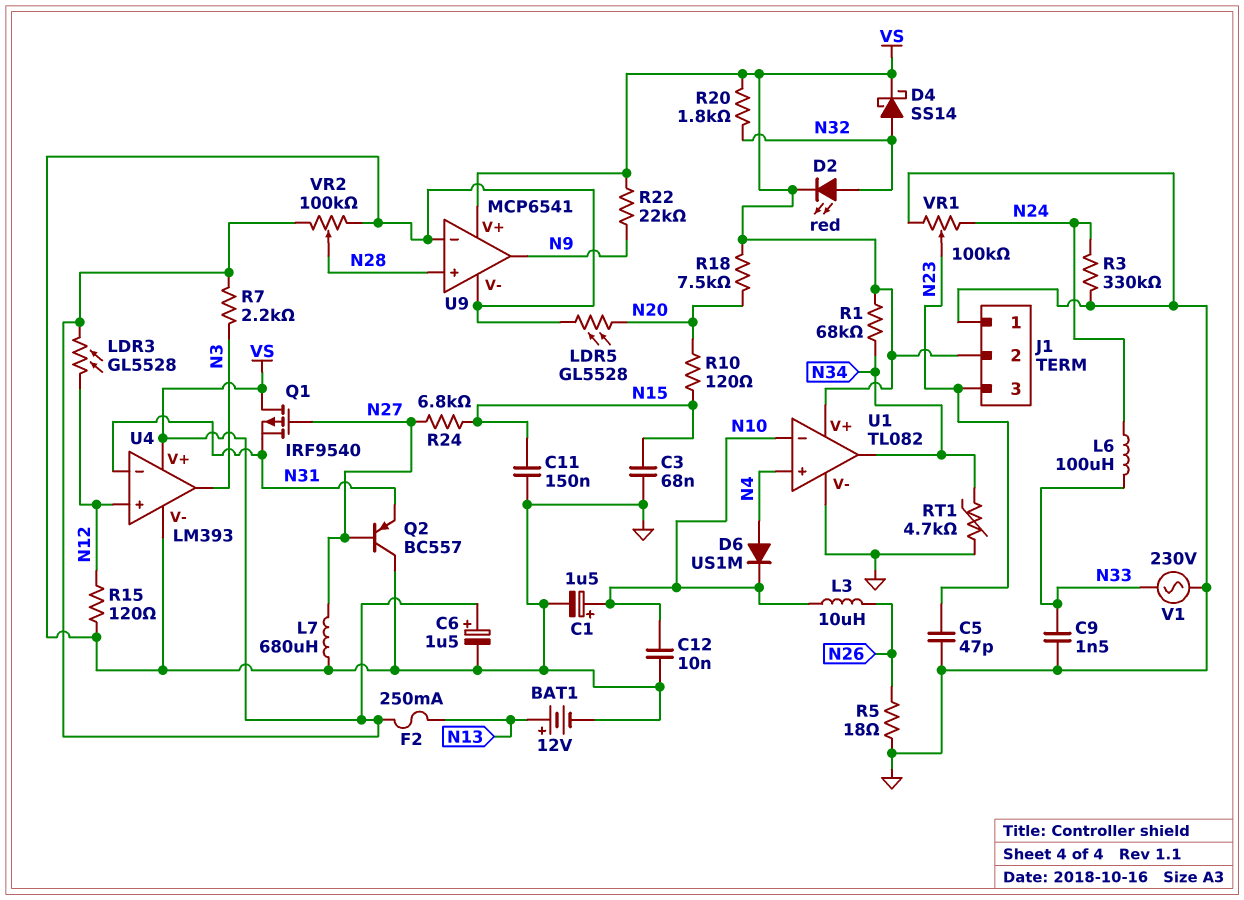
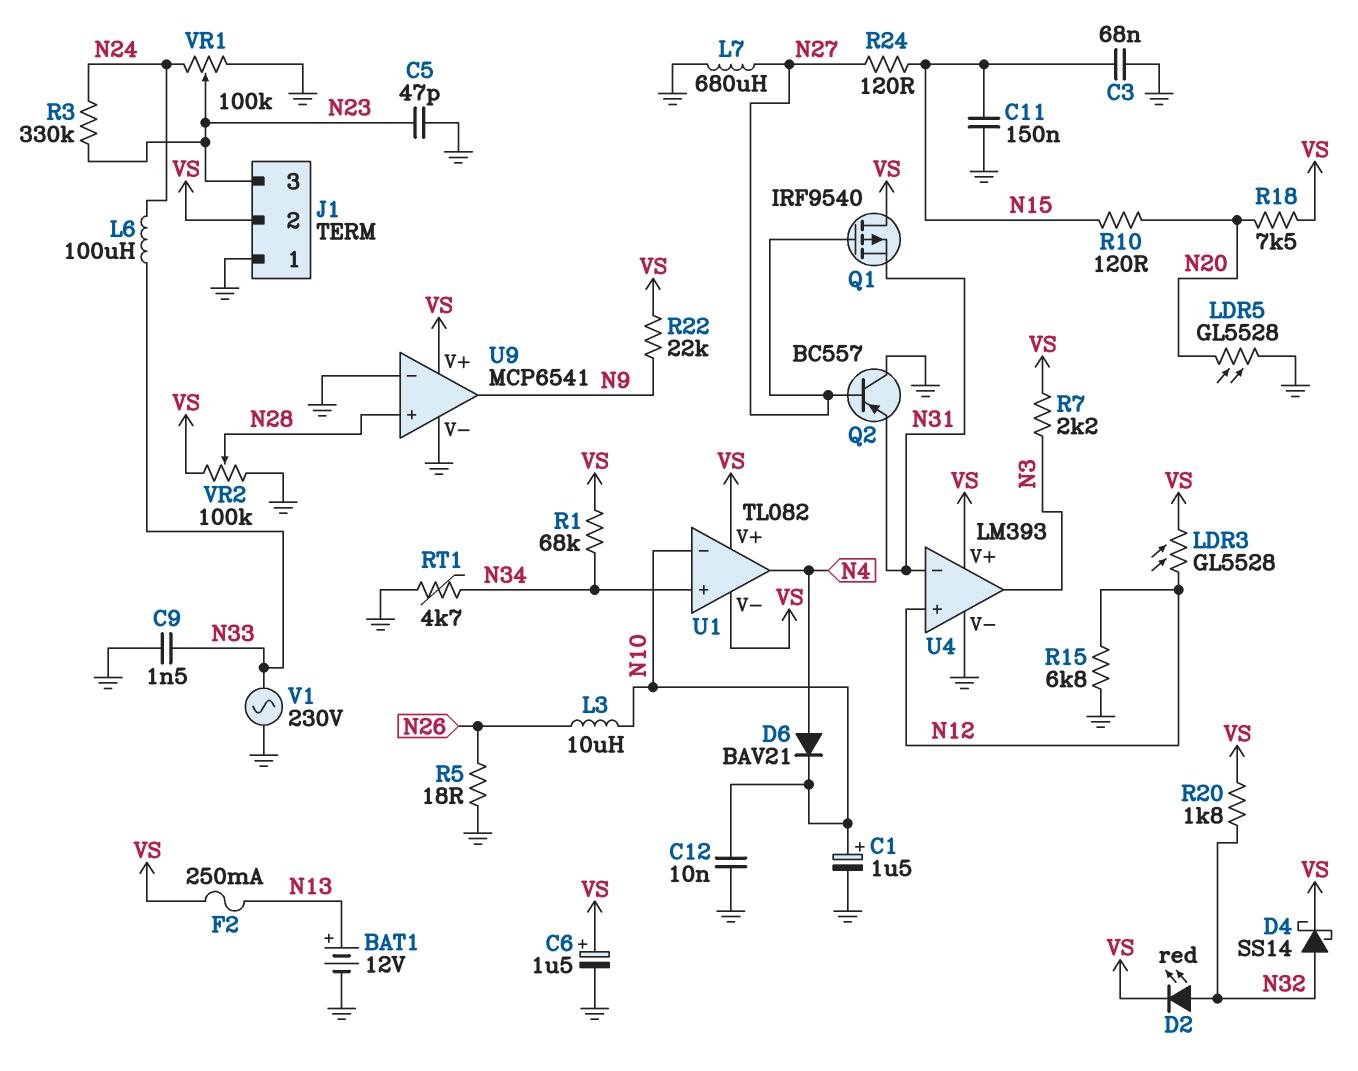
D6: diode US1M (A N4, K N10) -> diode BAV21 (A N4, K N10)
R3: 330k (GND, N24) -> 330k (N23, N24)
R15: 120 (GND, N12) -> 6.8k (GND, N12)
R24: 6.8k (N15, N27) -> 120 (N15, N27)
U1 pin V-: GND -> VS
U1 pin in+: N4 -> N34
U1 pin out: N34 -> N4

